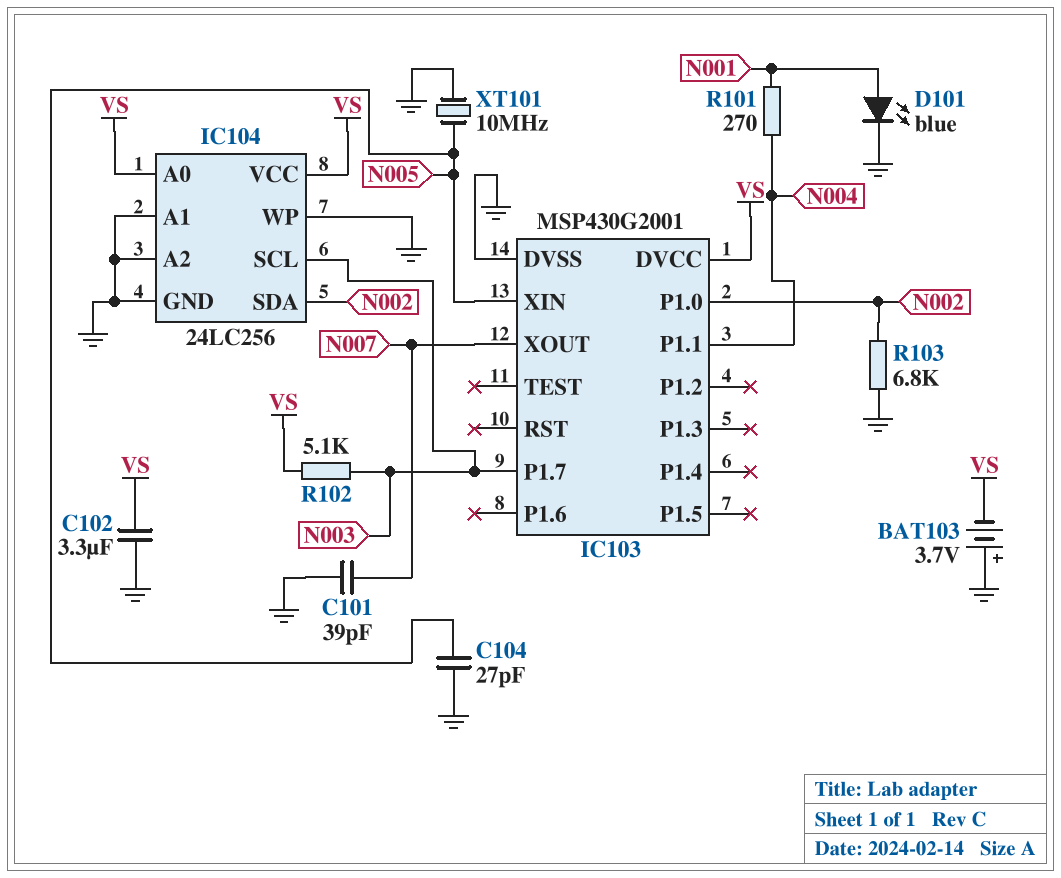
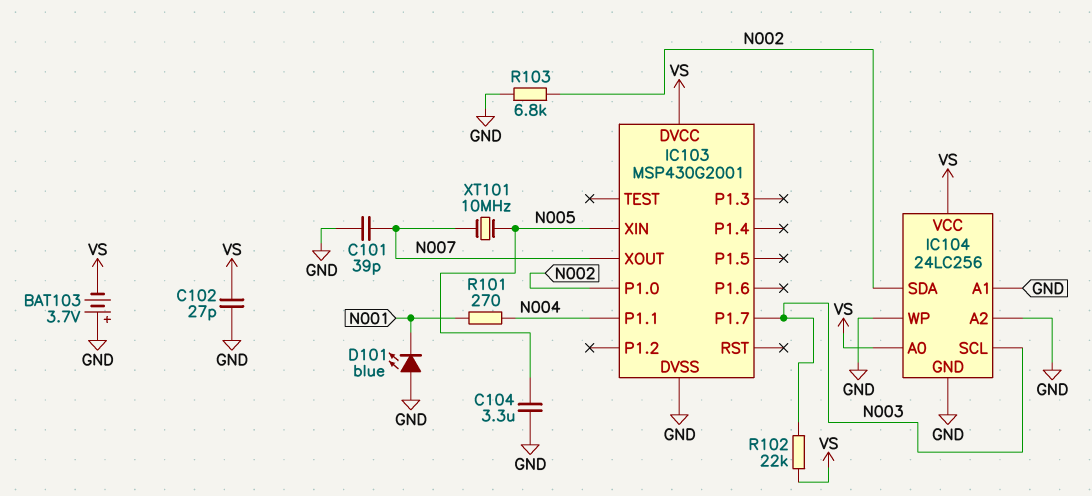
C102: 3.3uF (GND, VS) -> 27pF (GND, VS)
C104: 27pF (GND, N005) -> 3.3uF (GND, N005)
D101: LED blue (A N001, K GND) -> LED blue (A GND, K N001)
R102: 5.1k (N003, VS) -> 22k (N003, VS)
XT101: 10MHz (GND, N005) -> 10MHz (N005, N007)

